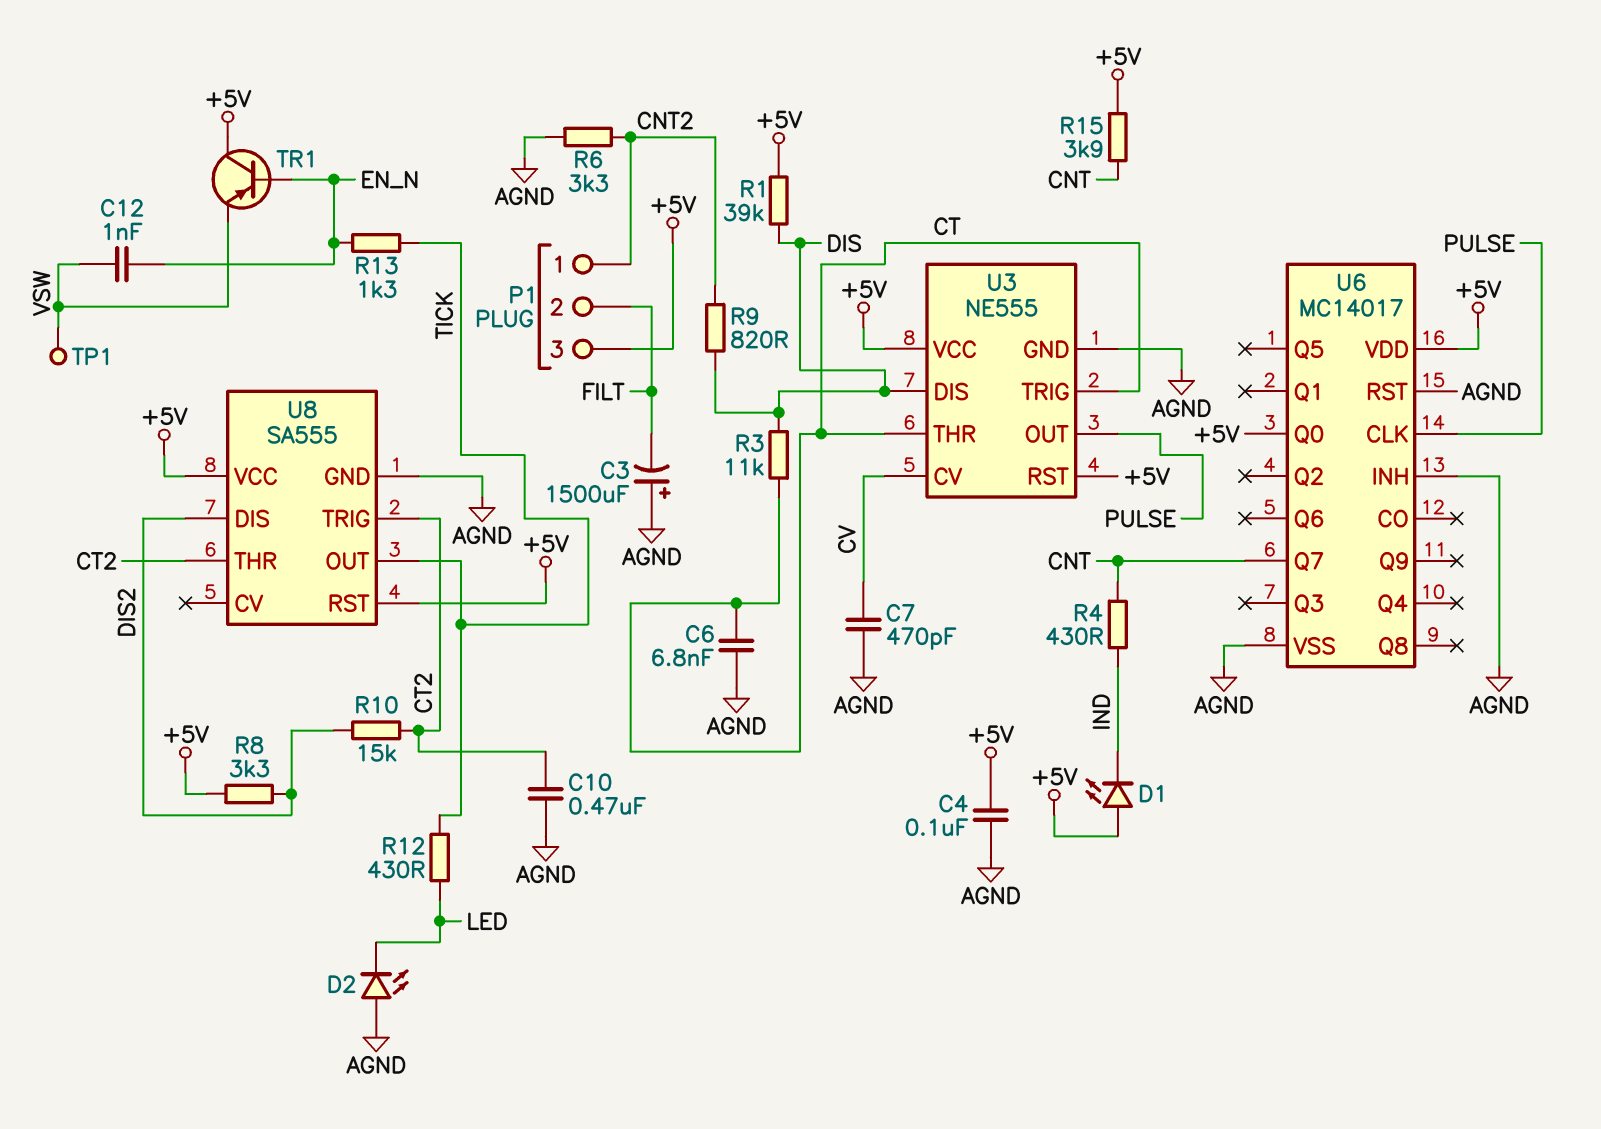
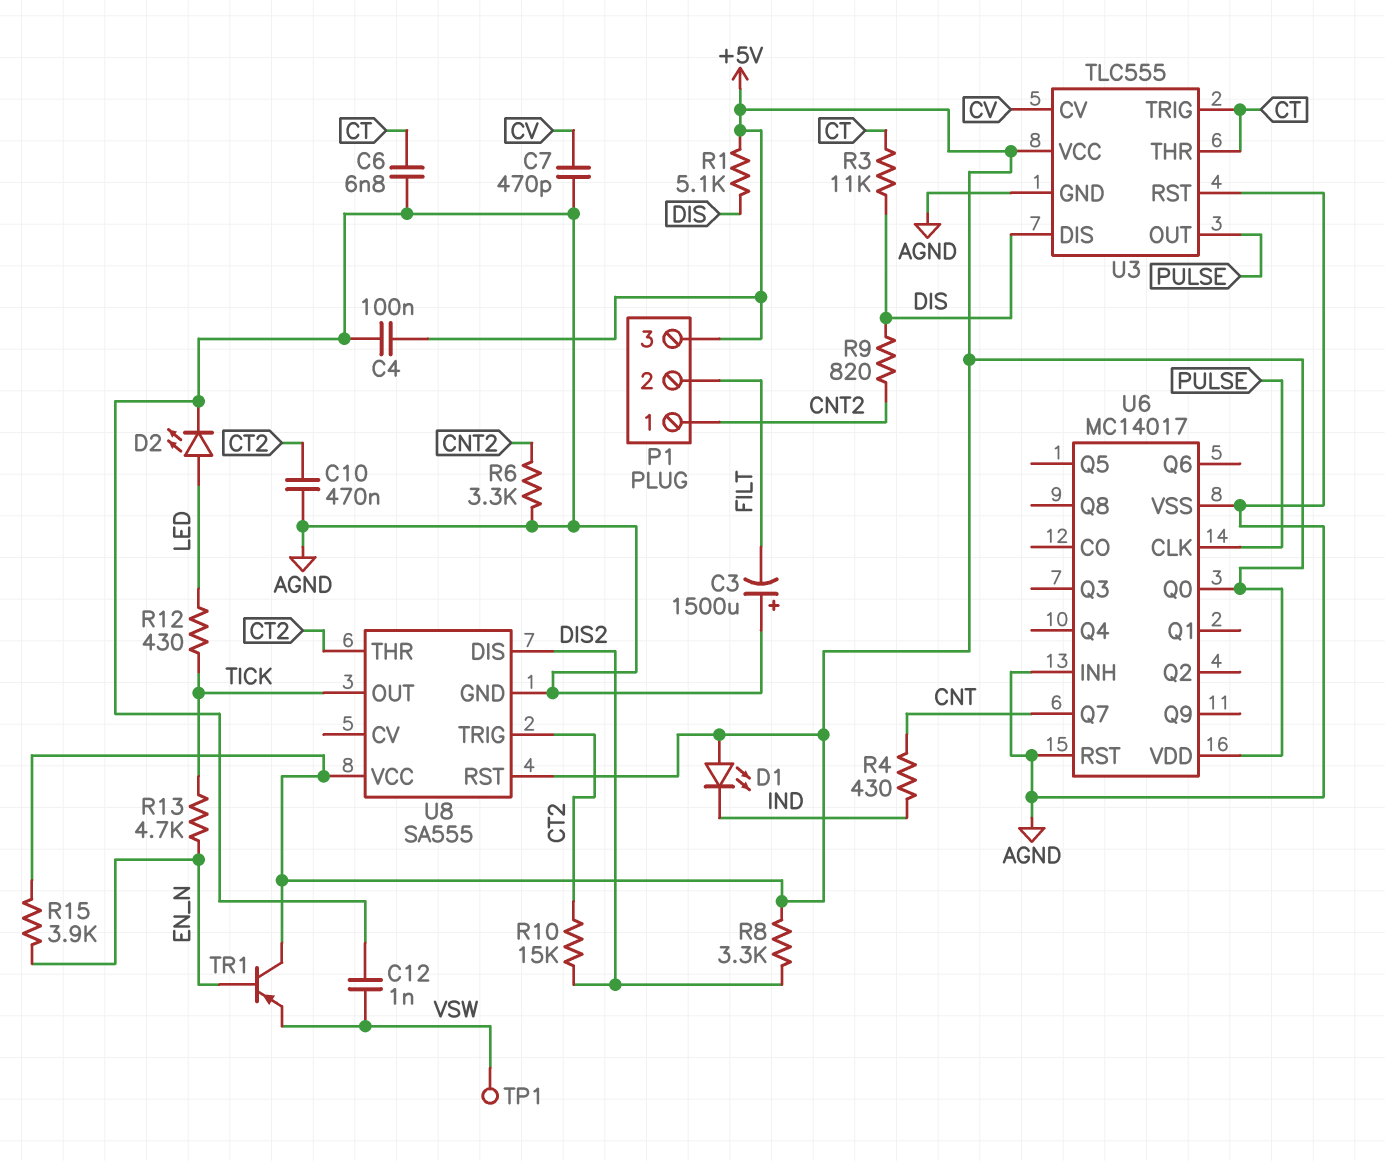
C12: 1nF (EN_N, VSW) -> 1nF (AGND, VSW)
D2: LED (A AGND, K LED) -> LED (A LED, K AGND)
R1: 39k (+5V, DIS) -> 5.1k (+5V, DIS)
R13: 1.3k (EN_N, TICK) -> 4.7k (EN_N, TICK)
R15: 3.9k (+5V, CNT) -> 3.9k (+5V, EN_N)
U3: NE555 -> TLC555
U3 pin RST: +5V -> AGND

